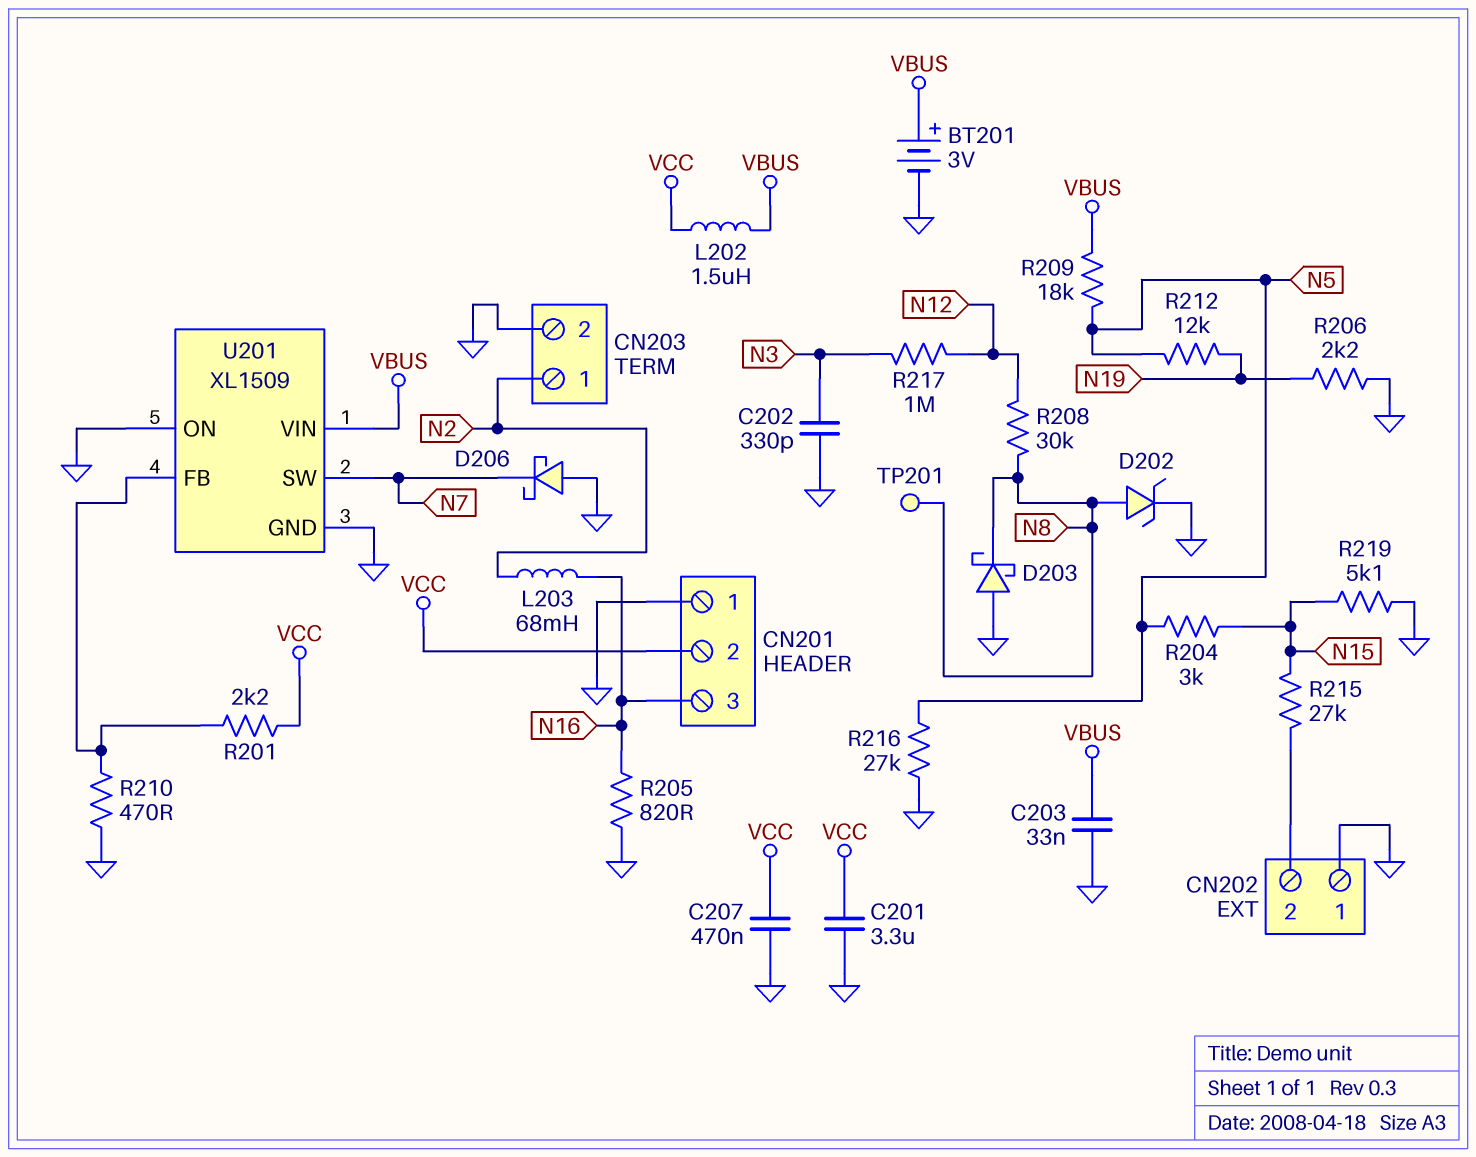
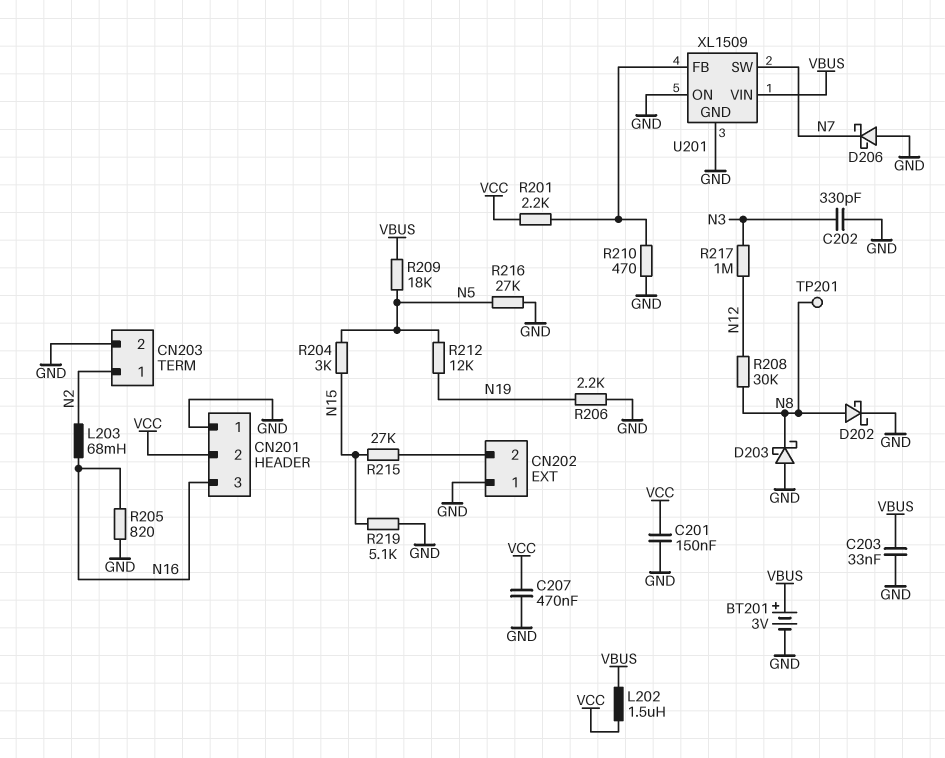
C201: 3.3uF (GND, VCC) -> 150nF (GND, VCC)
D202: zener (A N8, K GND) -> schottky (A N8, K GND)

